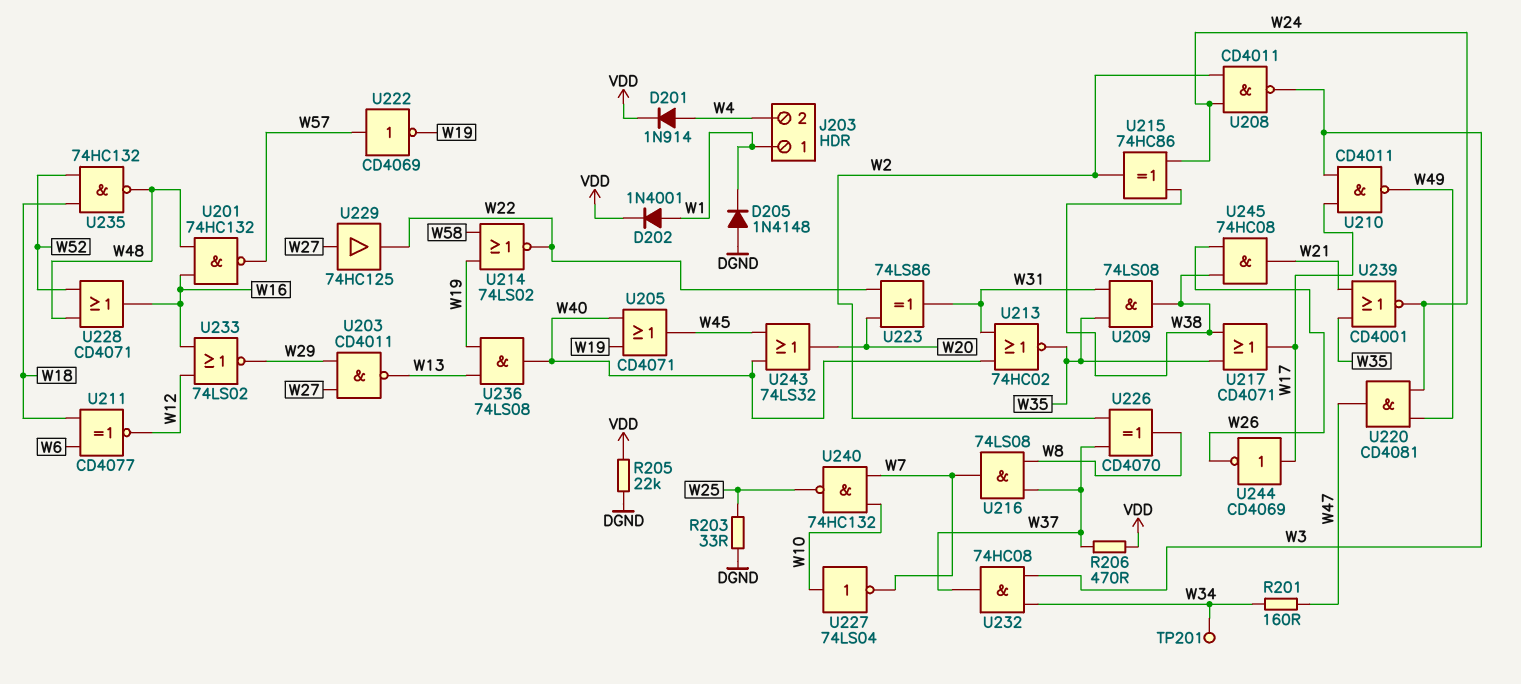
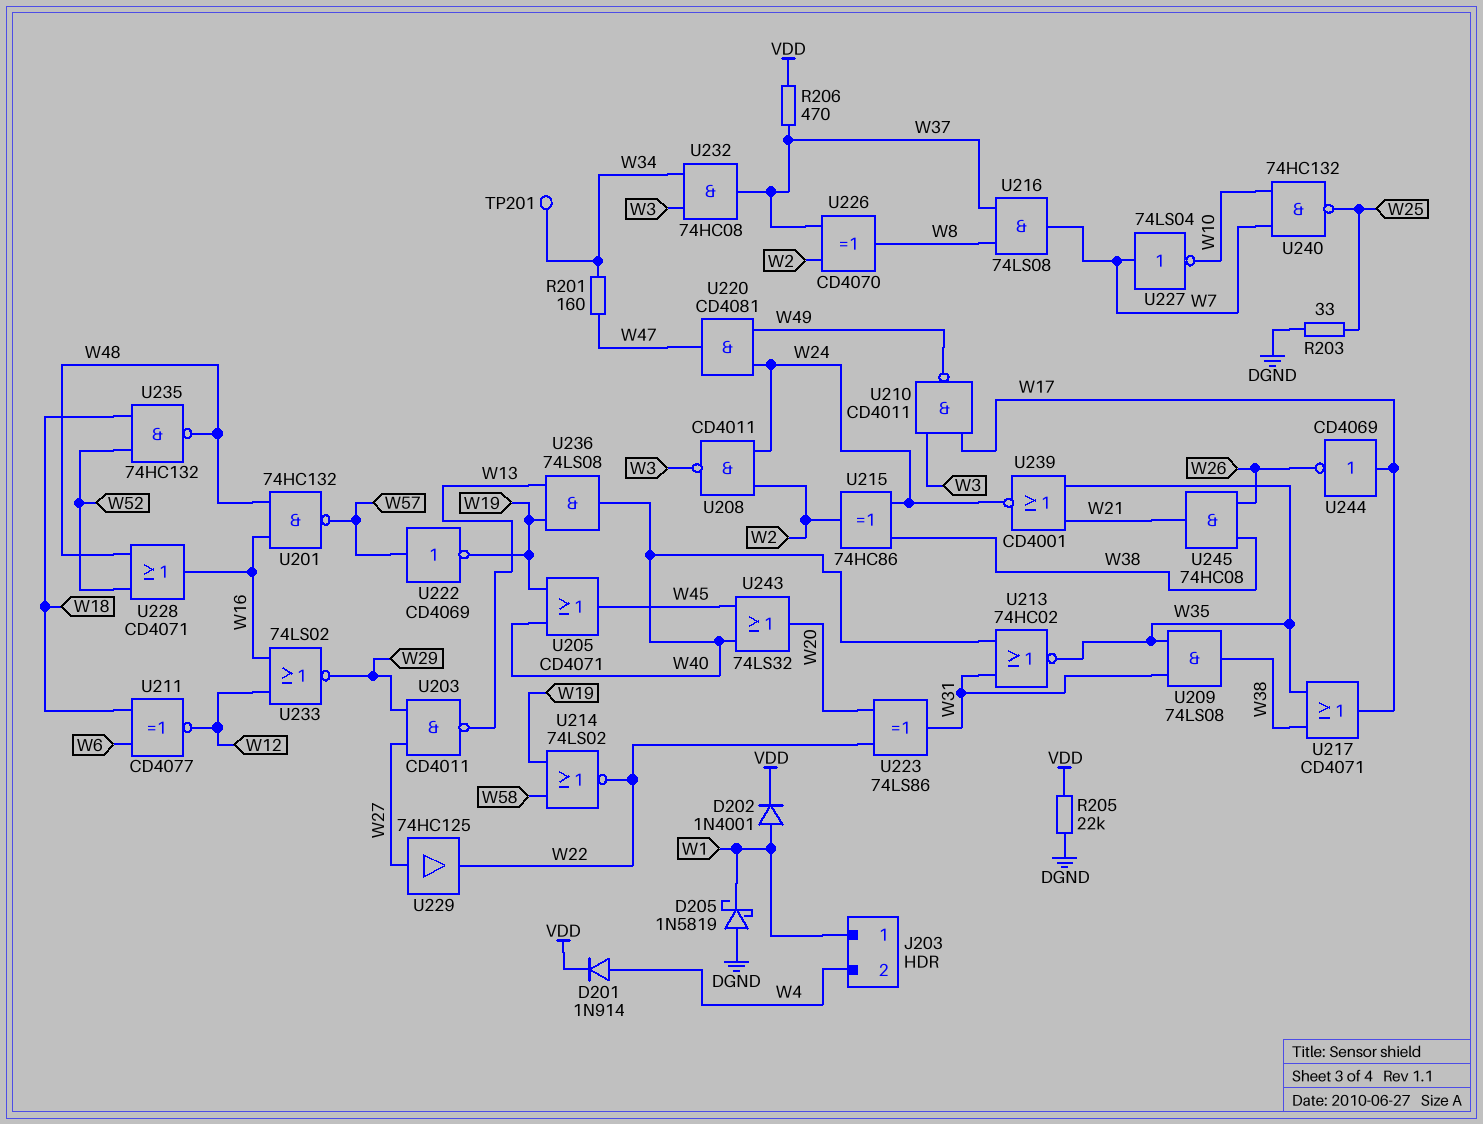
D205: diode 1N4148 (A DGND, K W1) -> schottky 1N5819 (A DGND, K W1)
U227: NOT 74LS04 (in W10, out W7) -> NOT 74LS04 (in W7, out W10)

